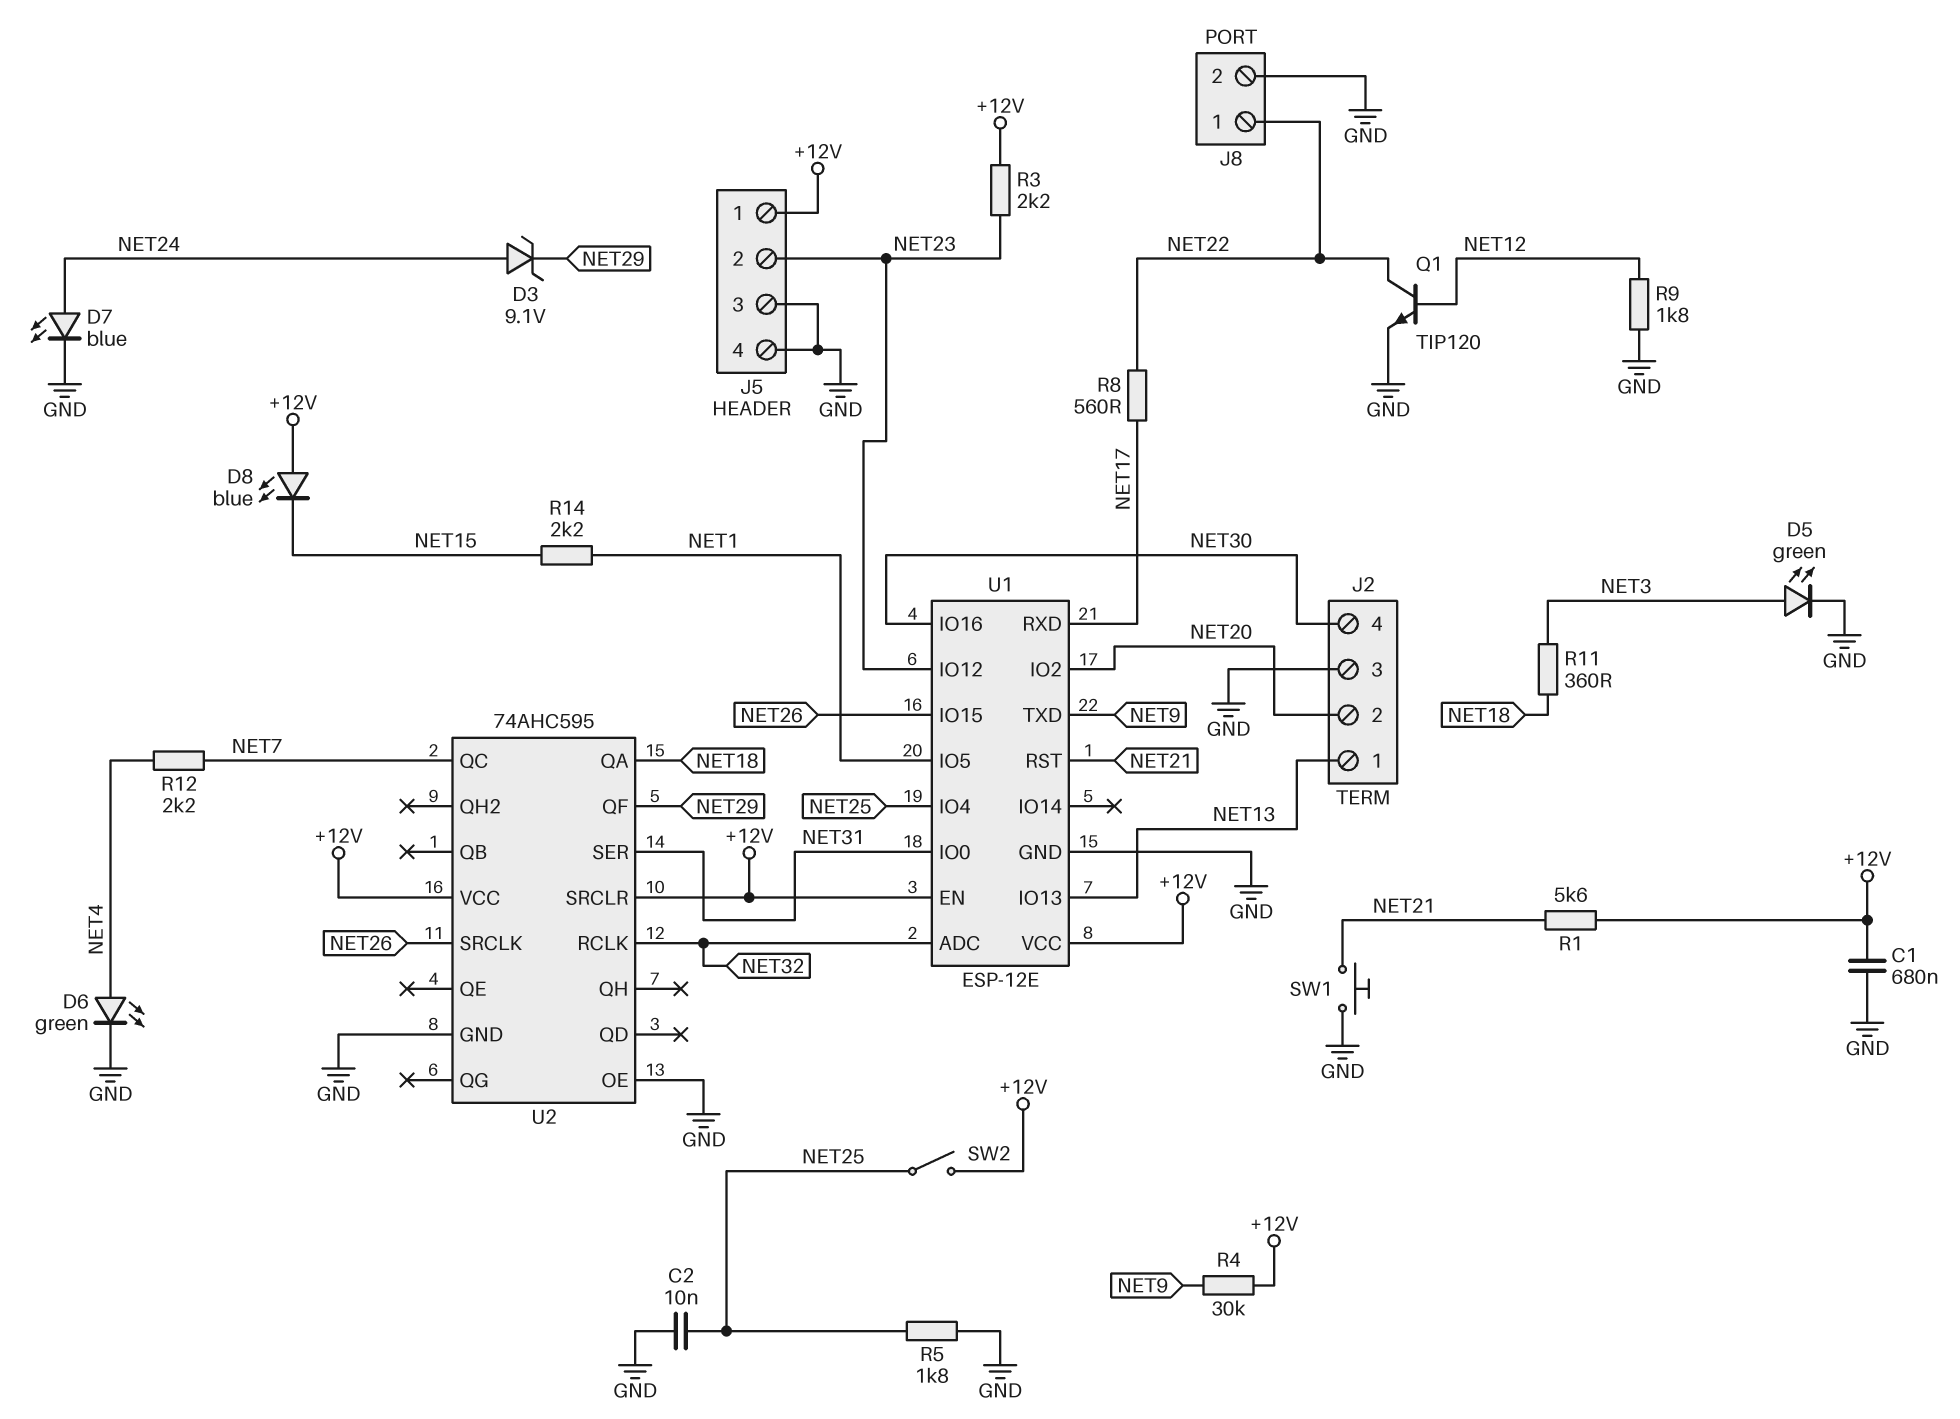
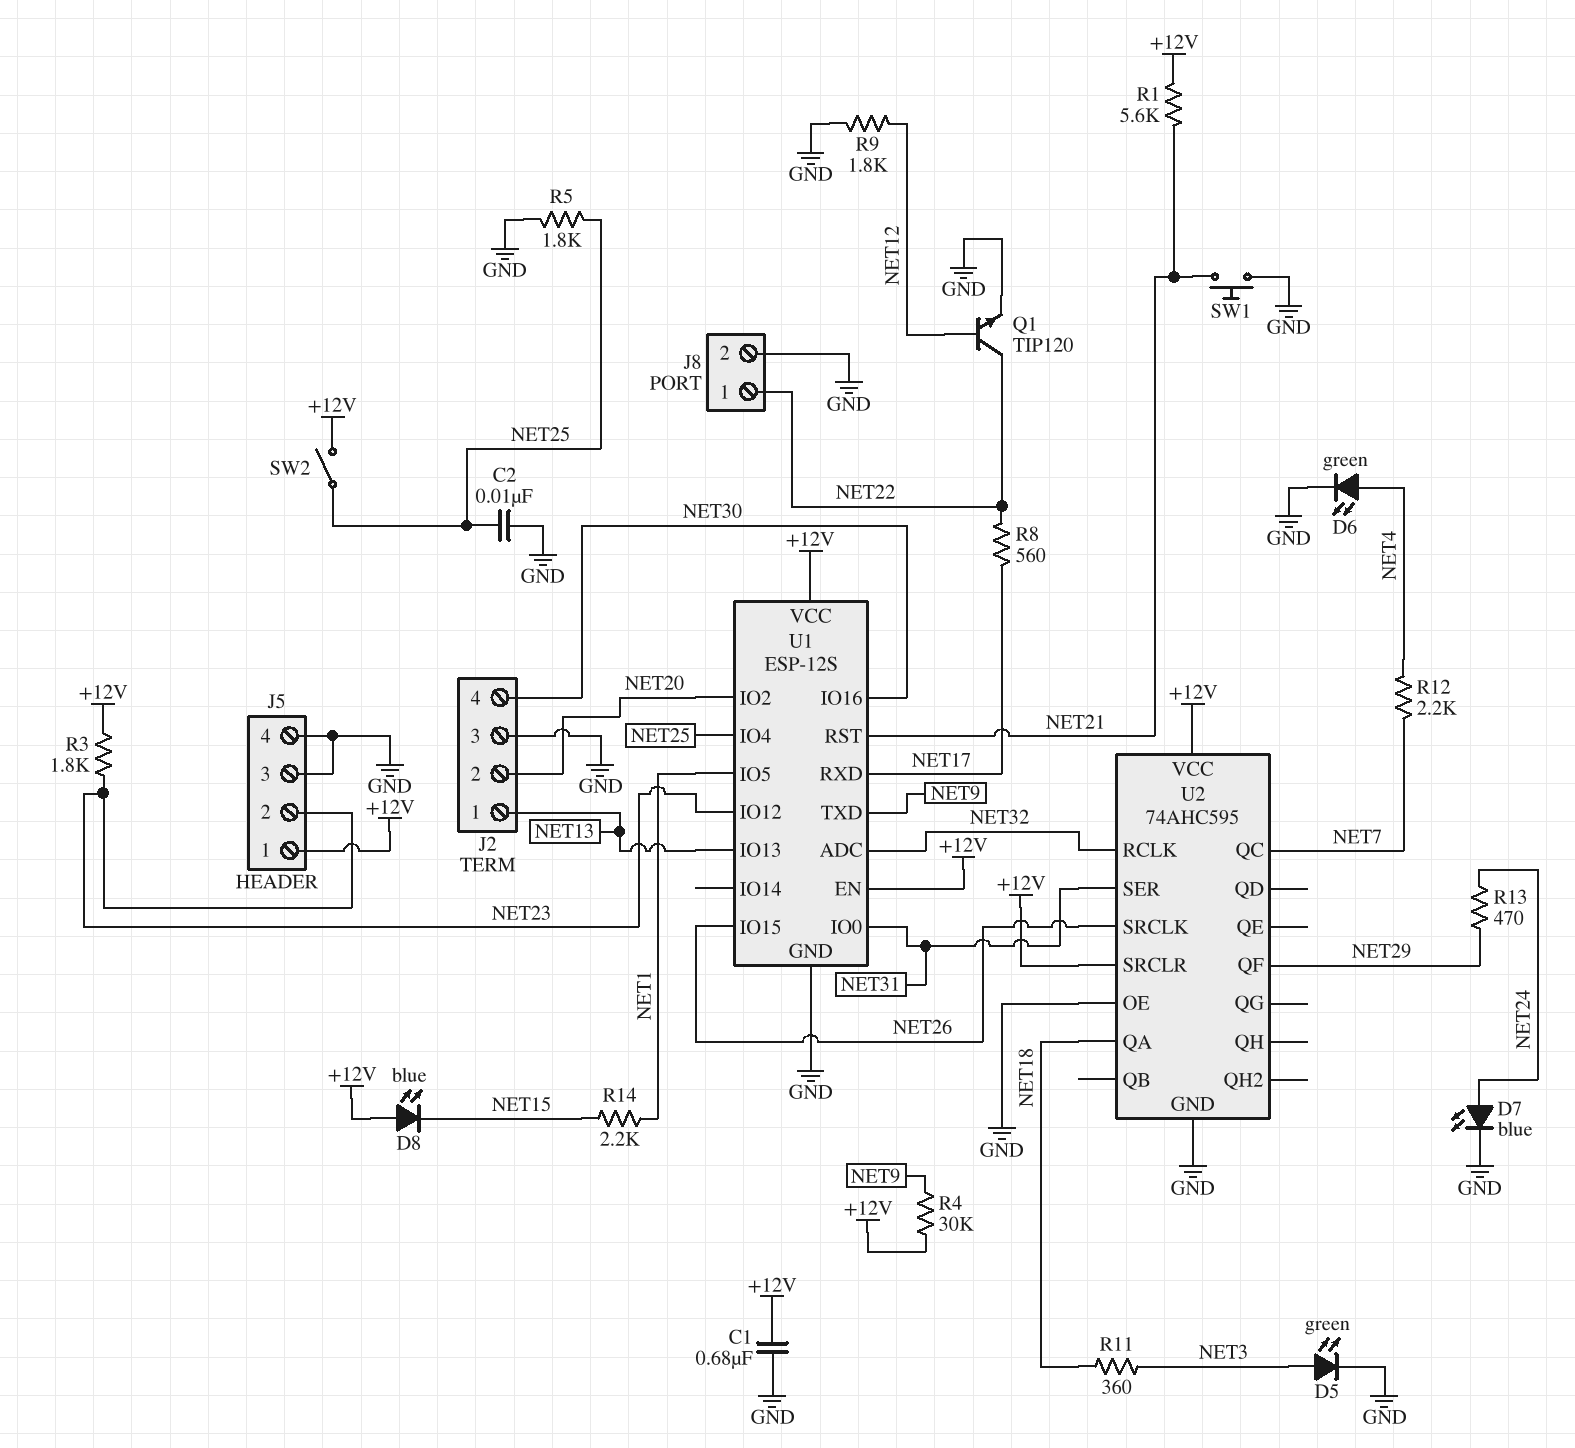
D3: zener 9.1V (A NET24, K NET29) -> none
R3: 2.2k (+12V, NET23) -> 1.8k (+12V, NET23)
R13: none -> 470 (NET24, NET29)
U1: ESP-12E -> ESP-12S

